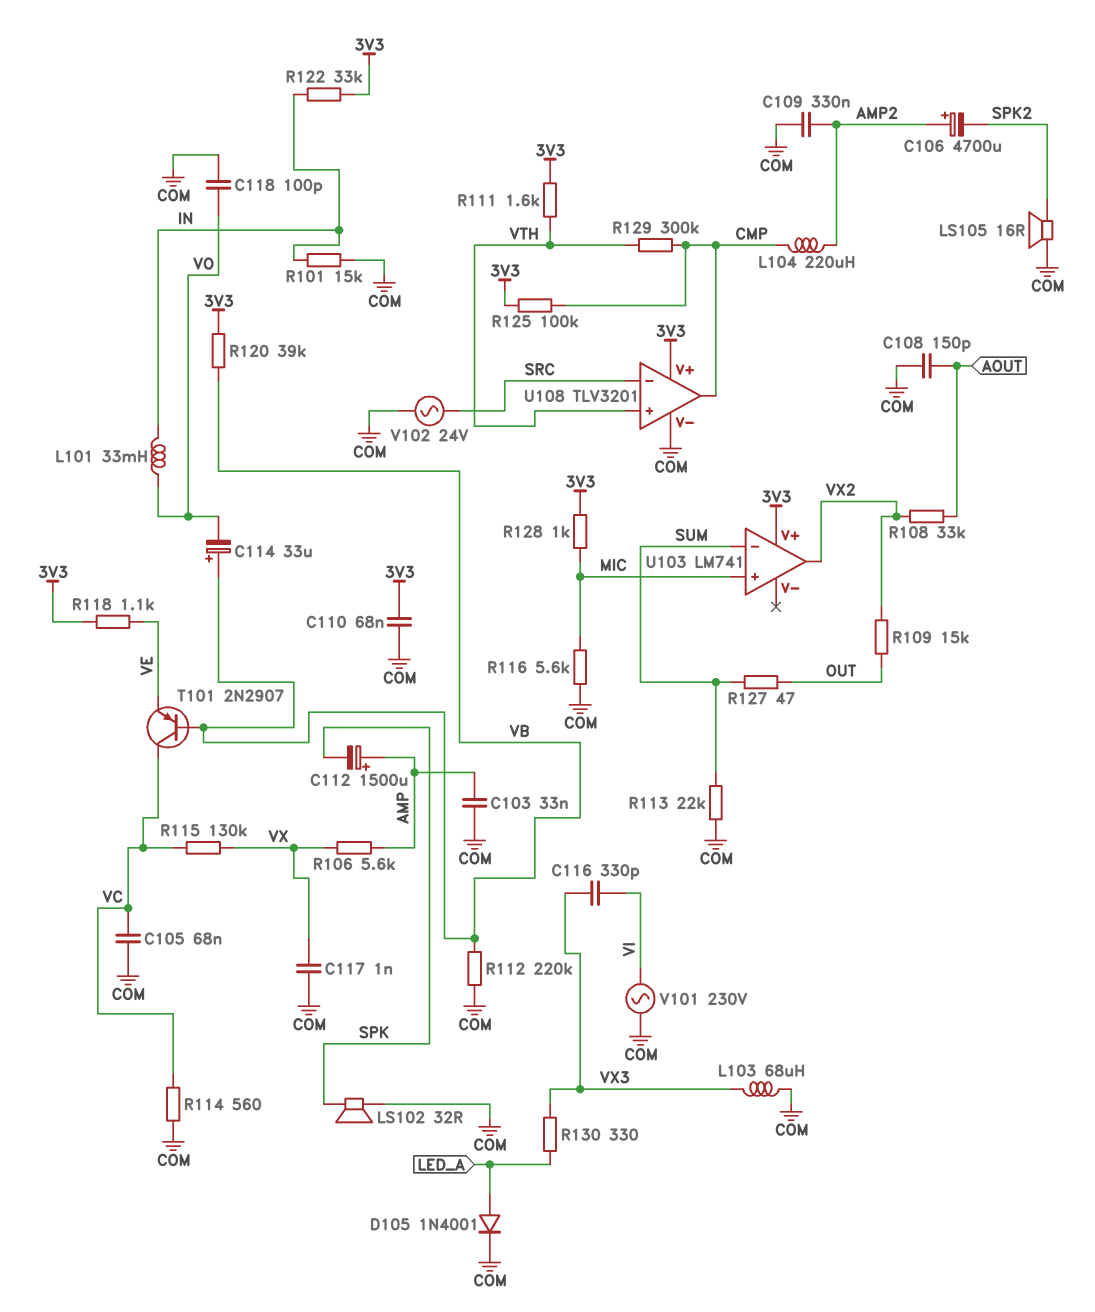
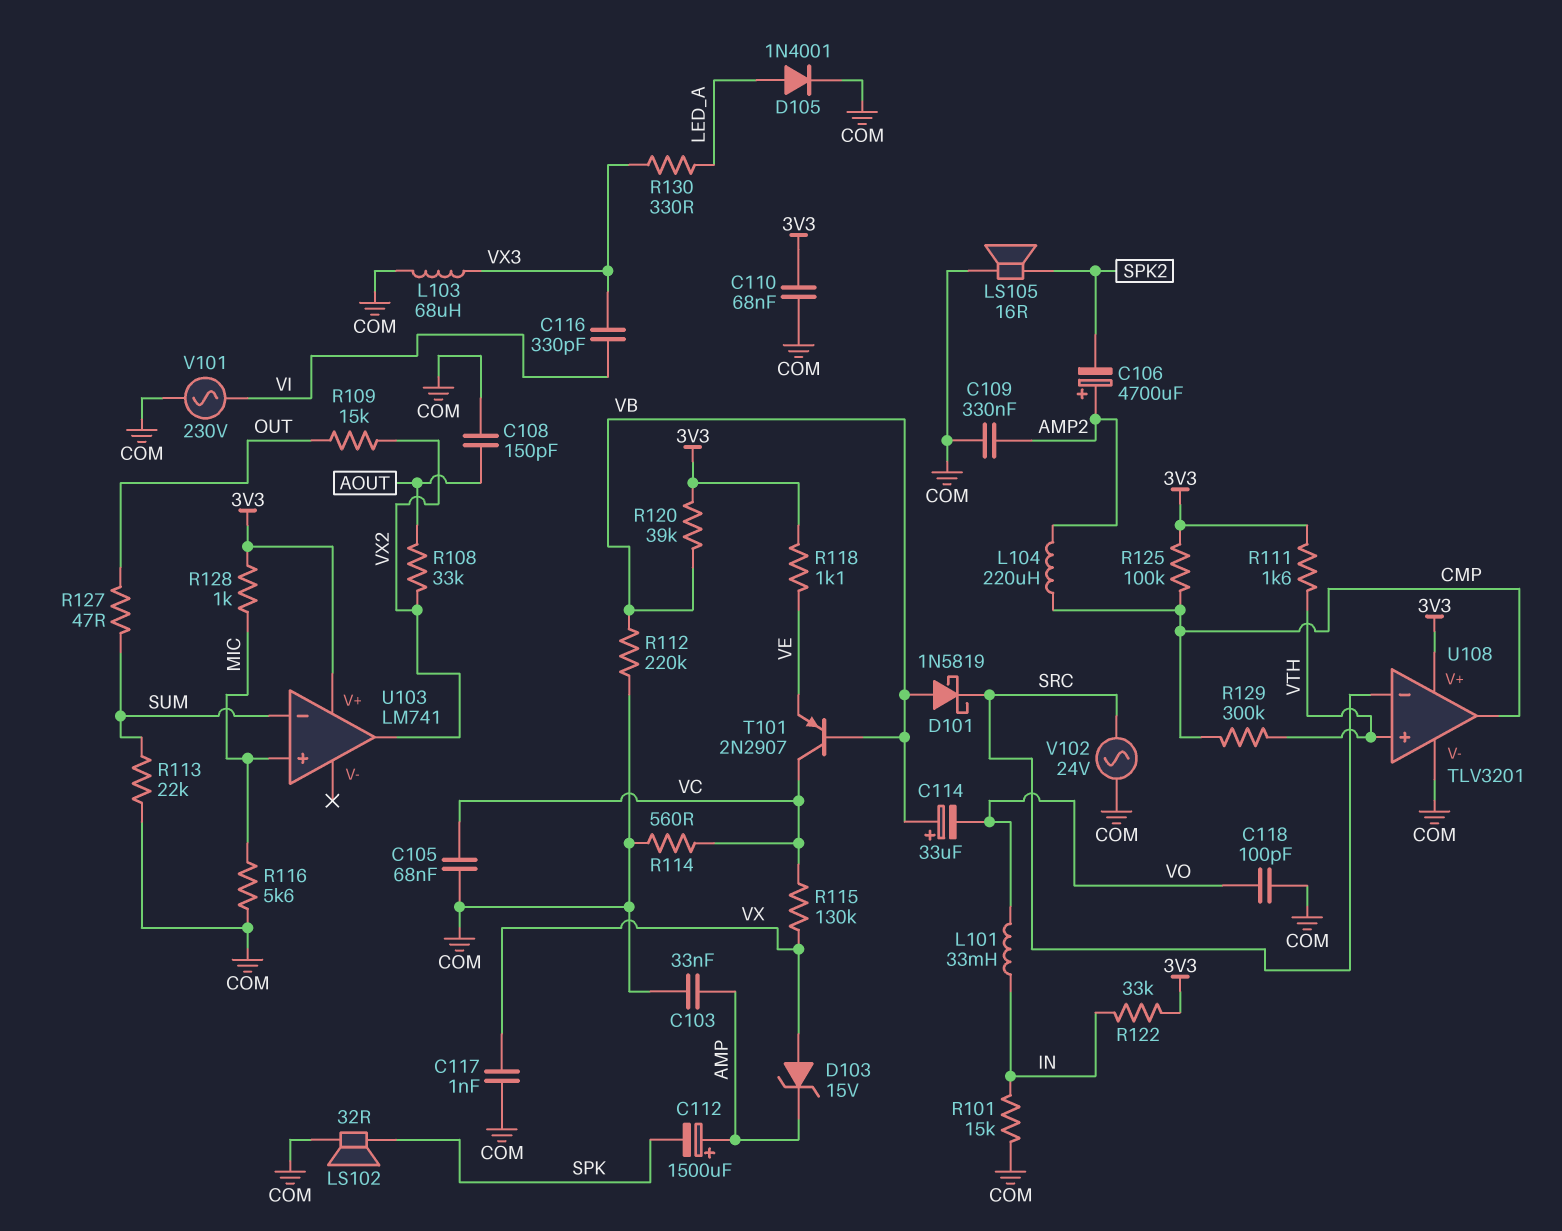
D101: none -> schottky 1N5819 (A VB, K SRC)
D103: none -> zener 15V (A VX, K AMP)
R106: 5.6k (AMP, VX) -> none

